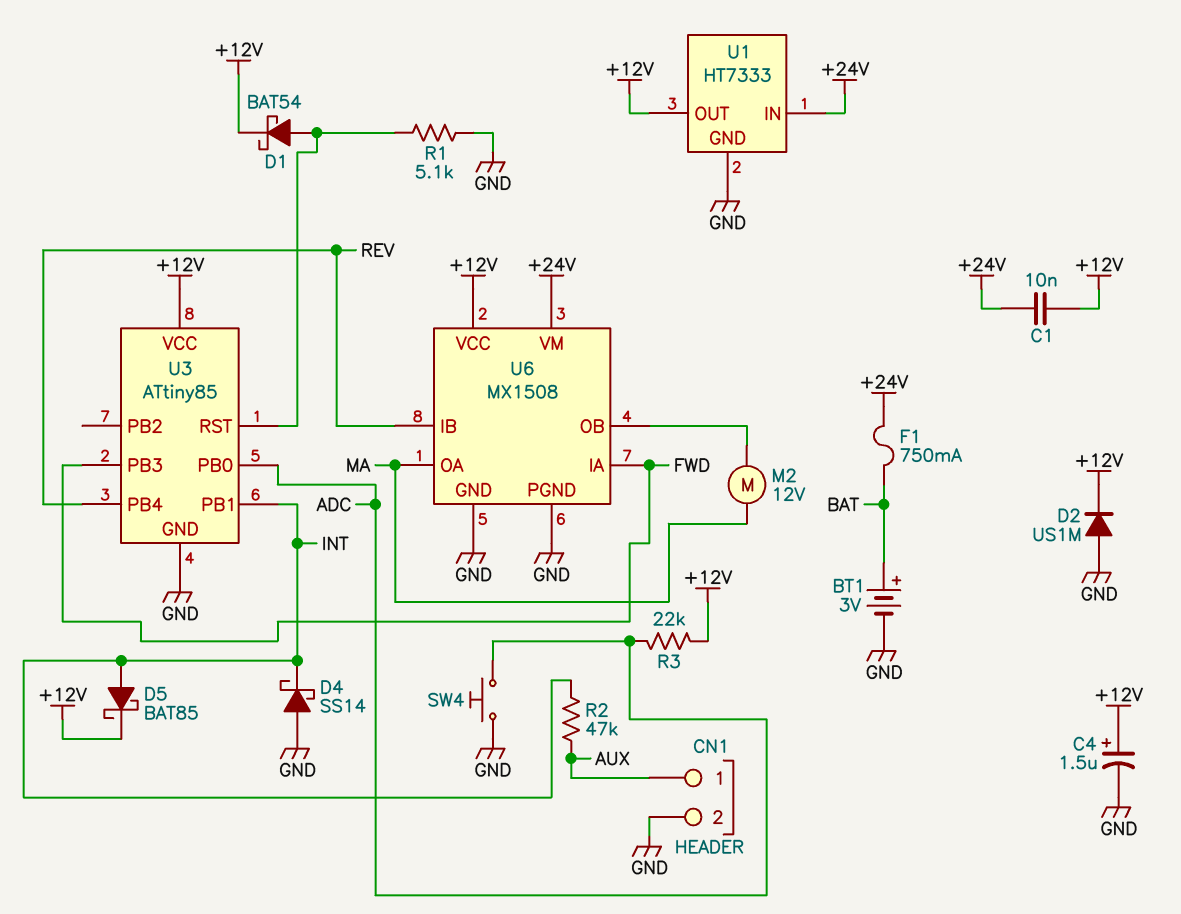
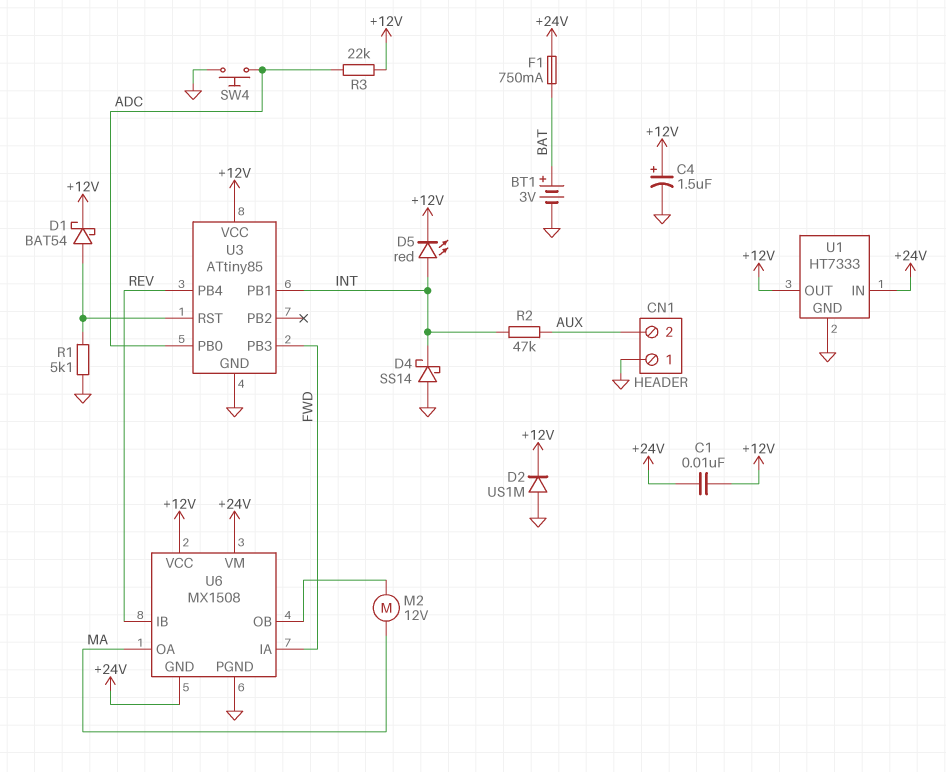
CN1 pin 1: AUX -> GND
CN1 pin 2: GND -> AUX
D5: schottky BAT85 (A INT, K +12V) -> LED red (A INT, K +12V)
U6 pin GND: GND -> +24V

